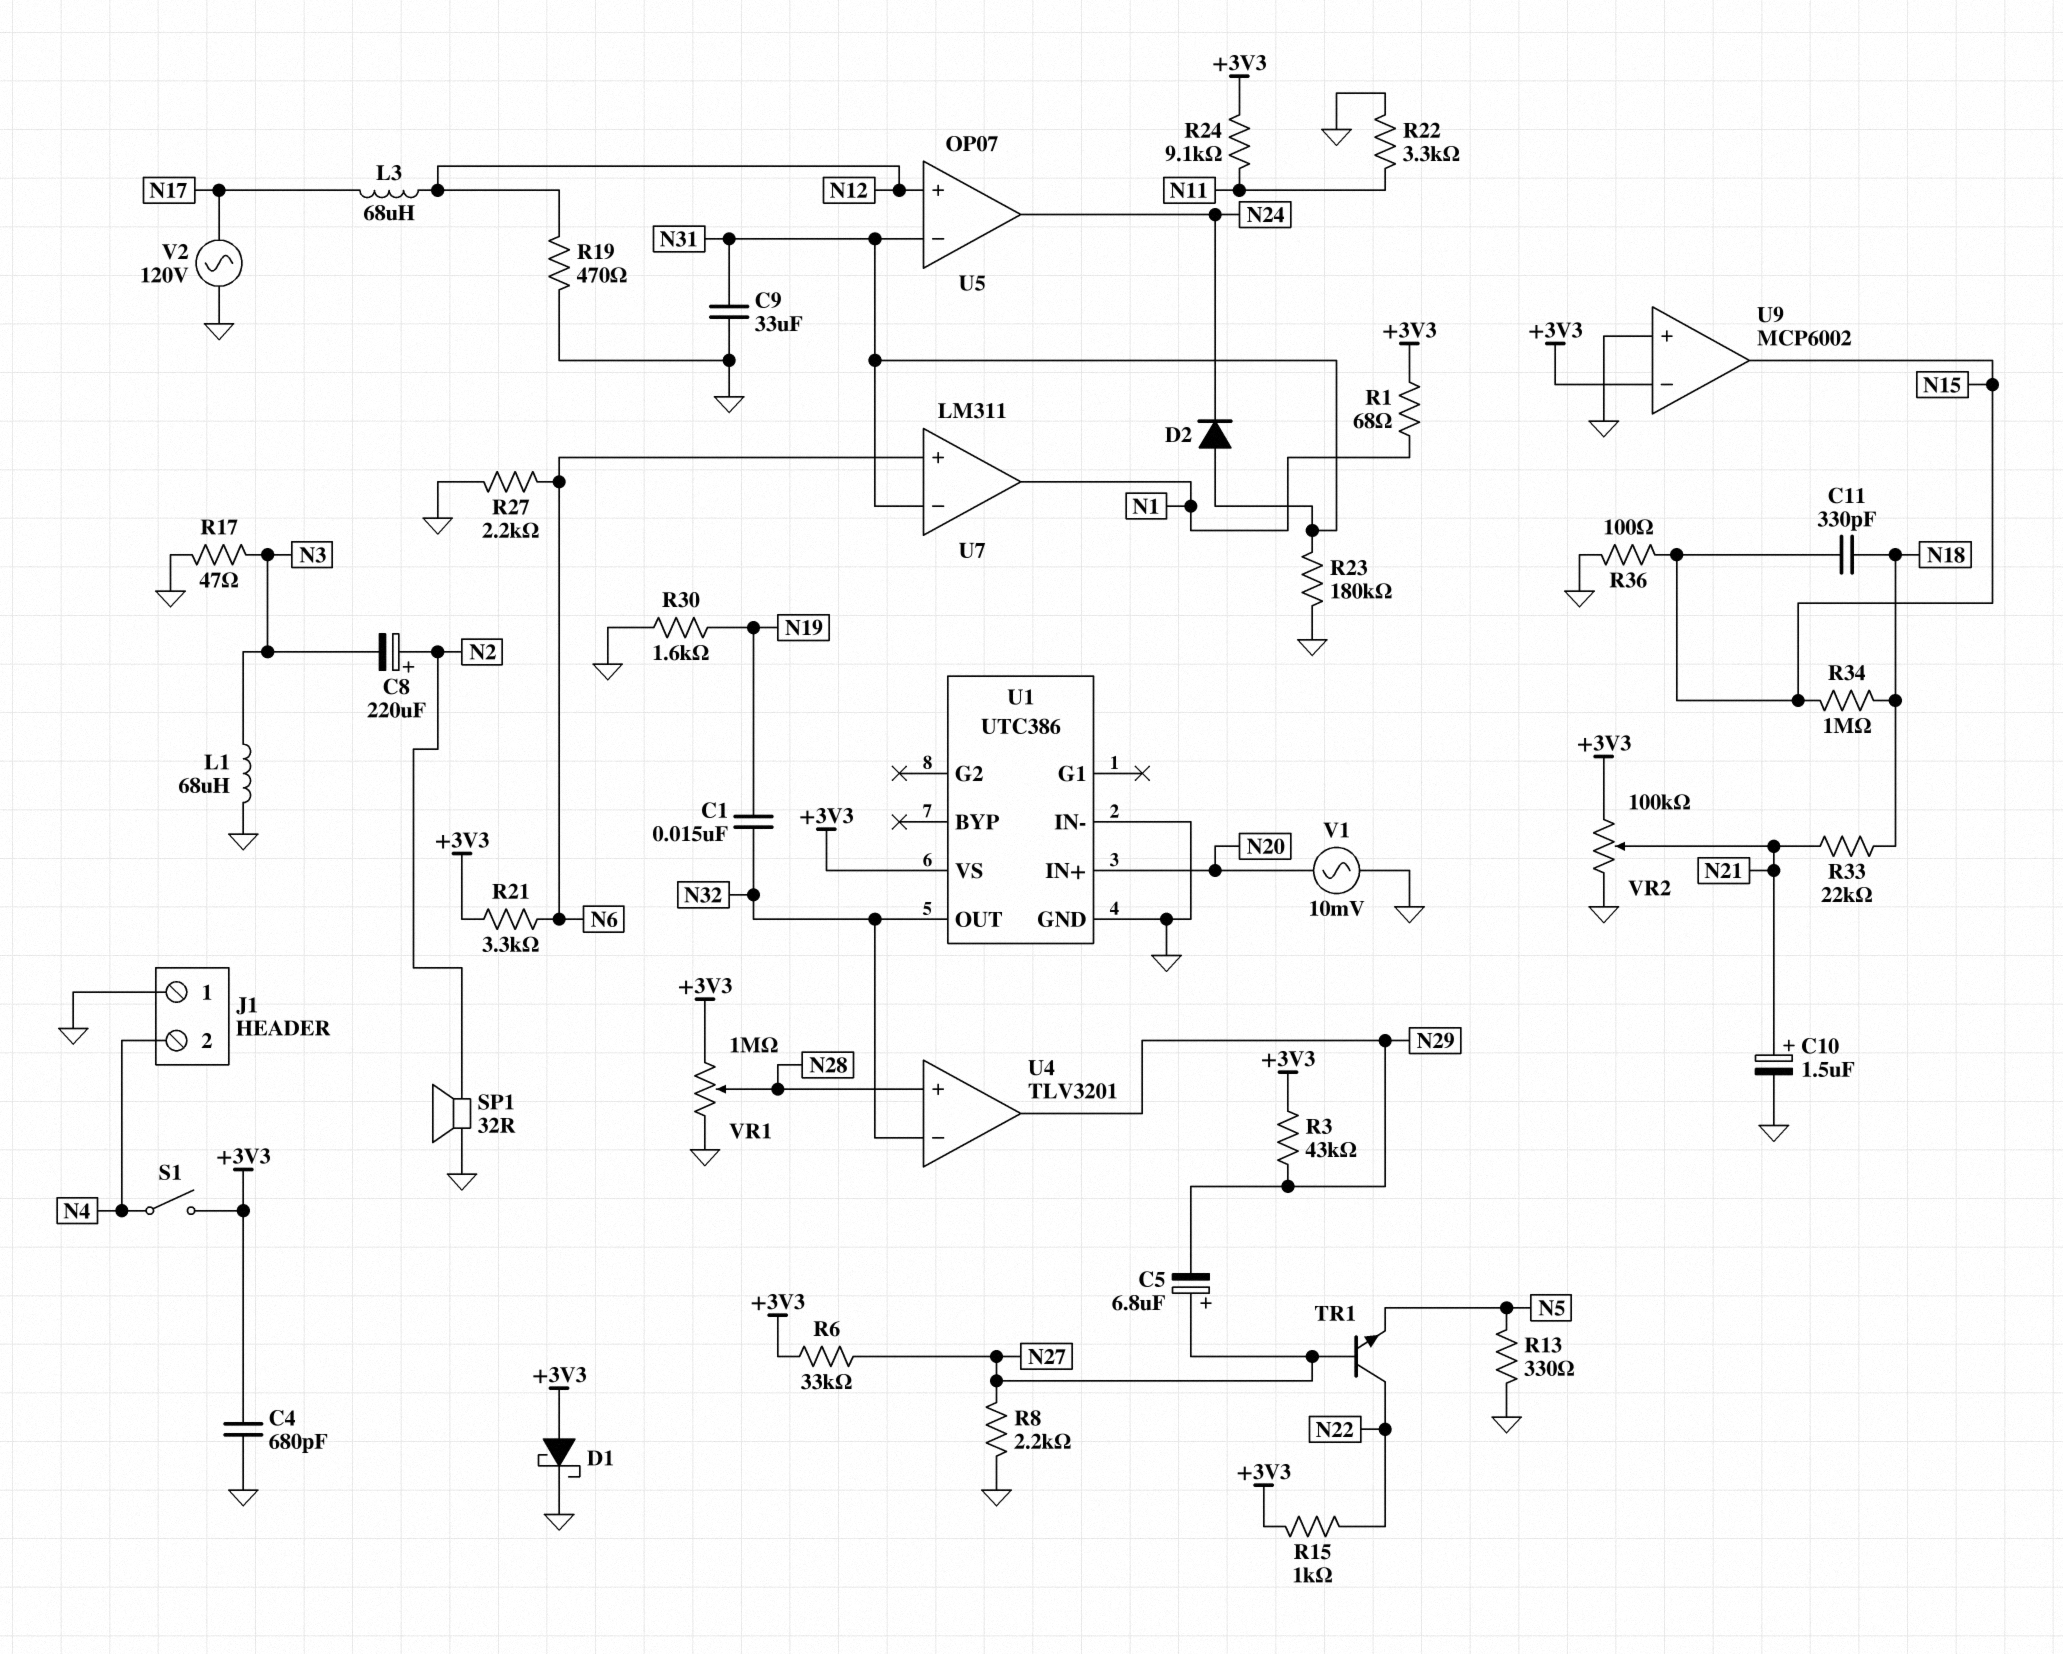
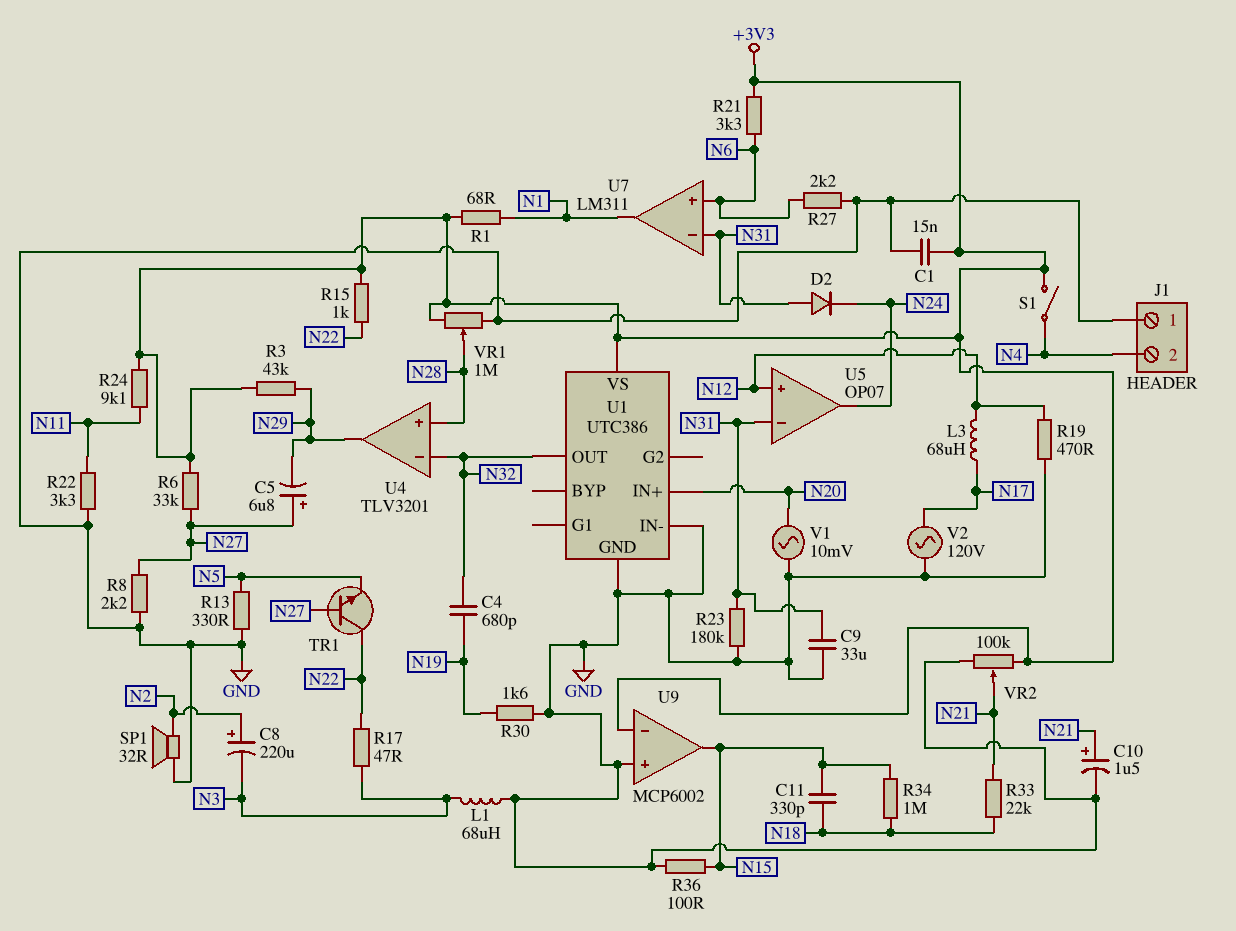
C1: 15nF (N19, N32) -> 15nF (+3V3, GND)
C4: 680pF (+3V3, GND) -> 680pF (N19, N32)
D1: schottky (A +3V3, K GND) -> none
R17: 47 (GND, N3) -> 47 (N3, N22)

